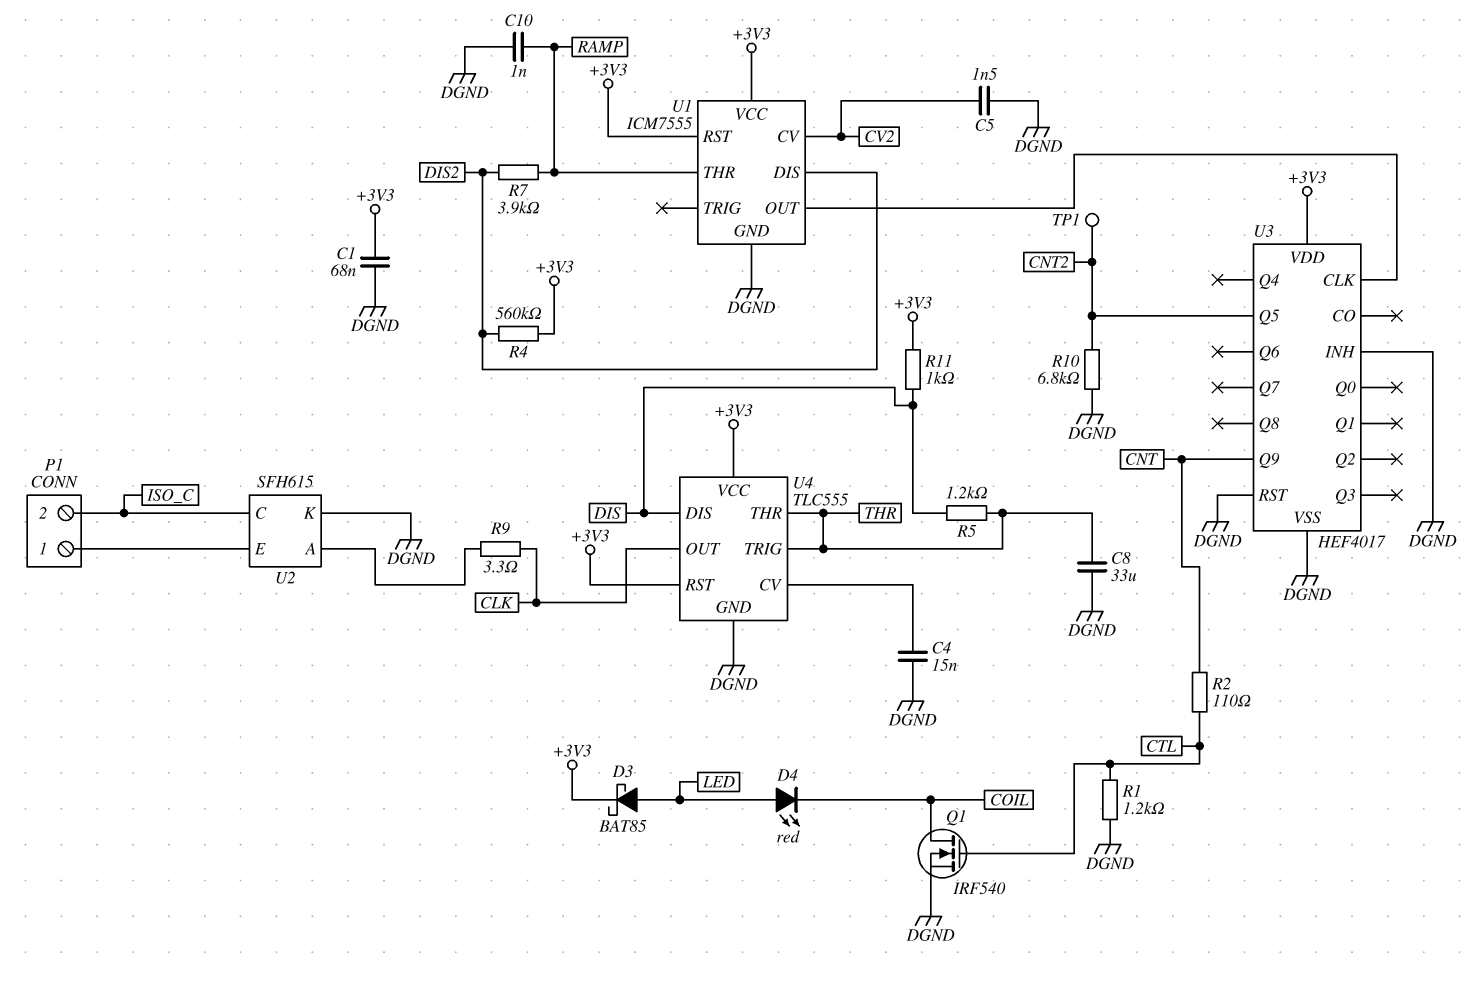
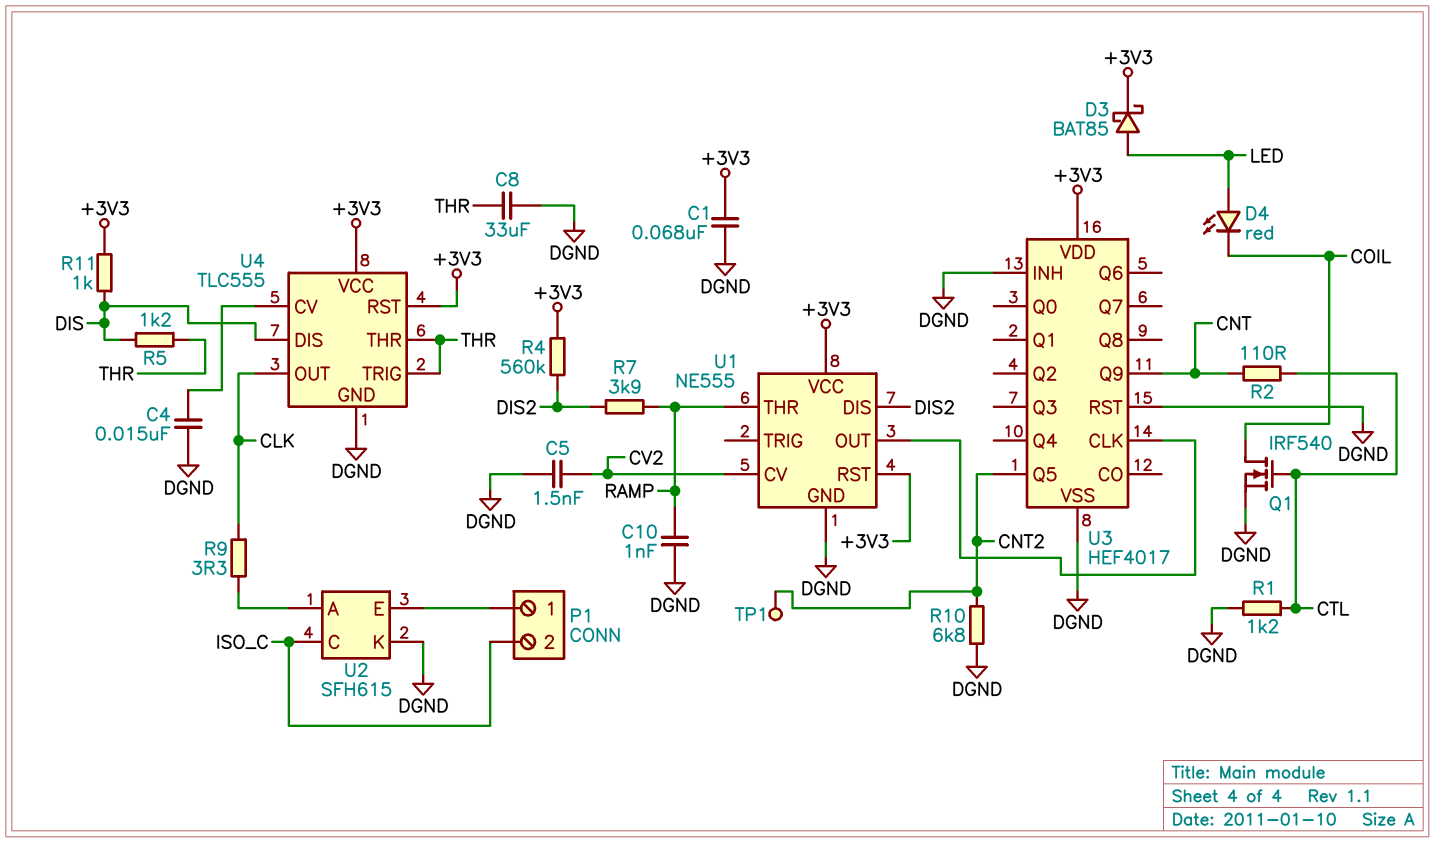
U1: ICM7555 -> NE555

